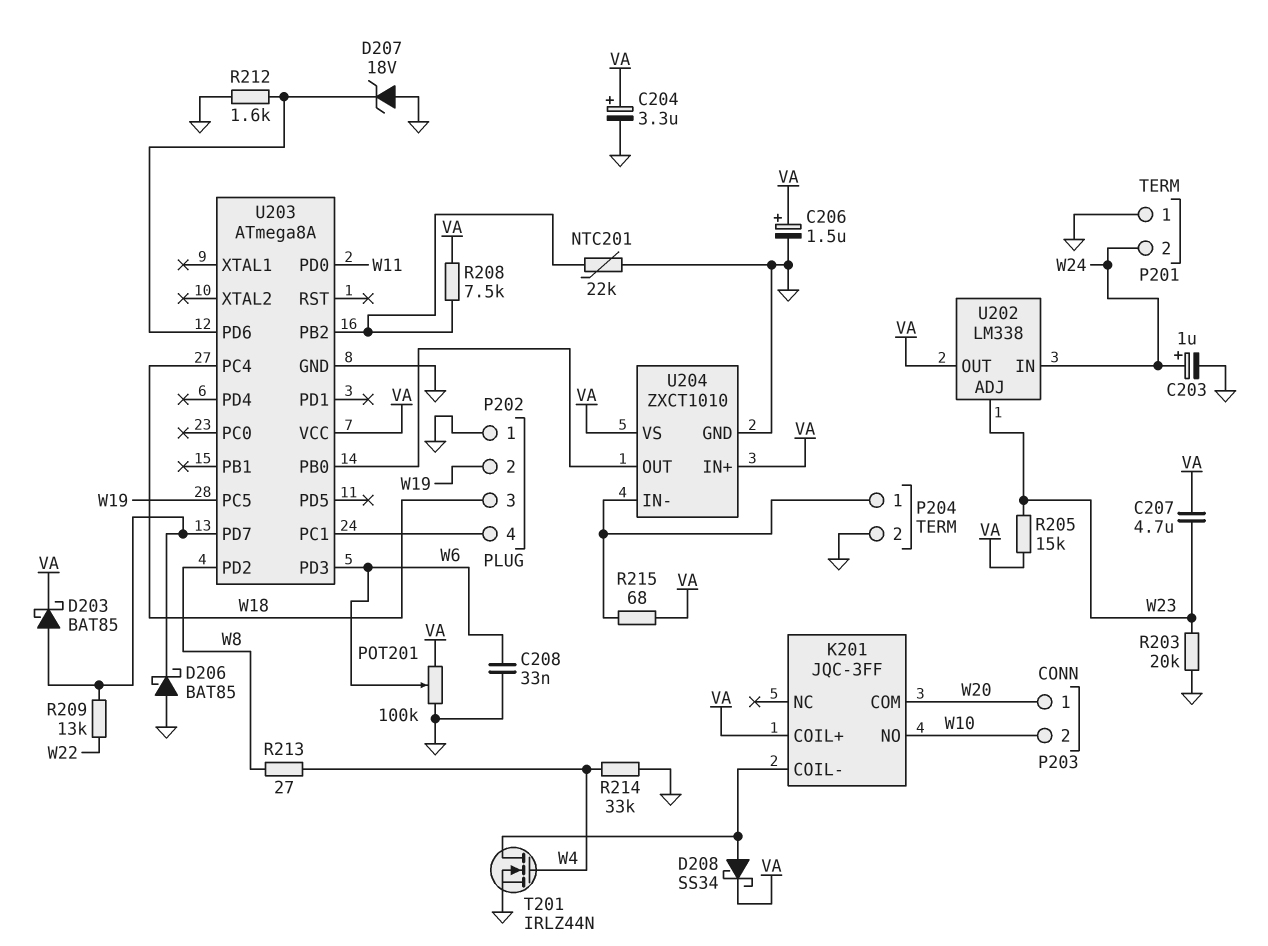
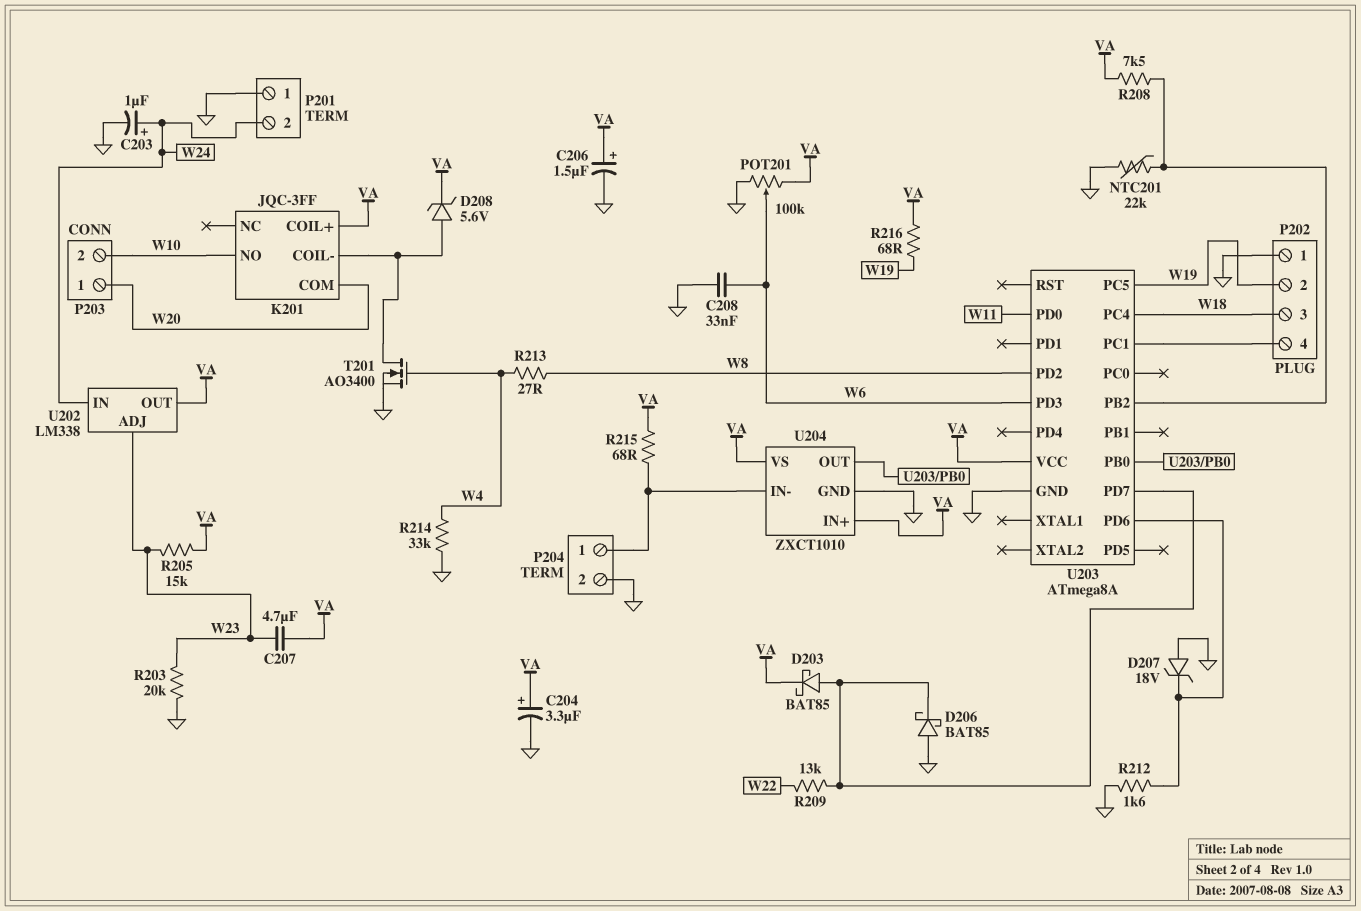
D208: schottky SS34 (A K201/COIL-, K VA) -> zener 5.6V (A K201/COIL-, K VA)
R216: none -> 68 (VA, W19)
T201: NMOS IRLZ44N (G W4, D K201/COIL-, S GND) -> NMOS AO3400 (G W4, D K201/COIL-, S GND)

